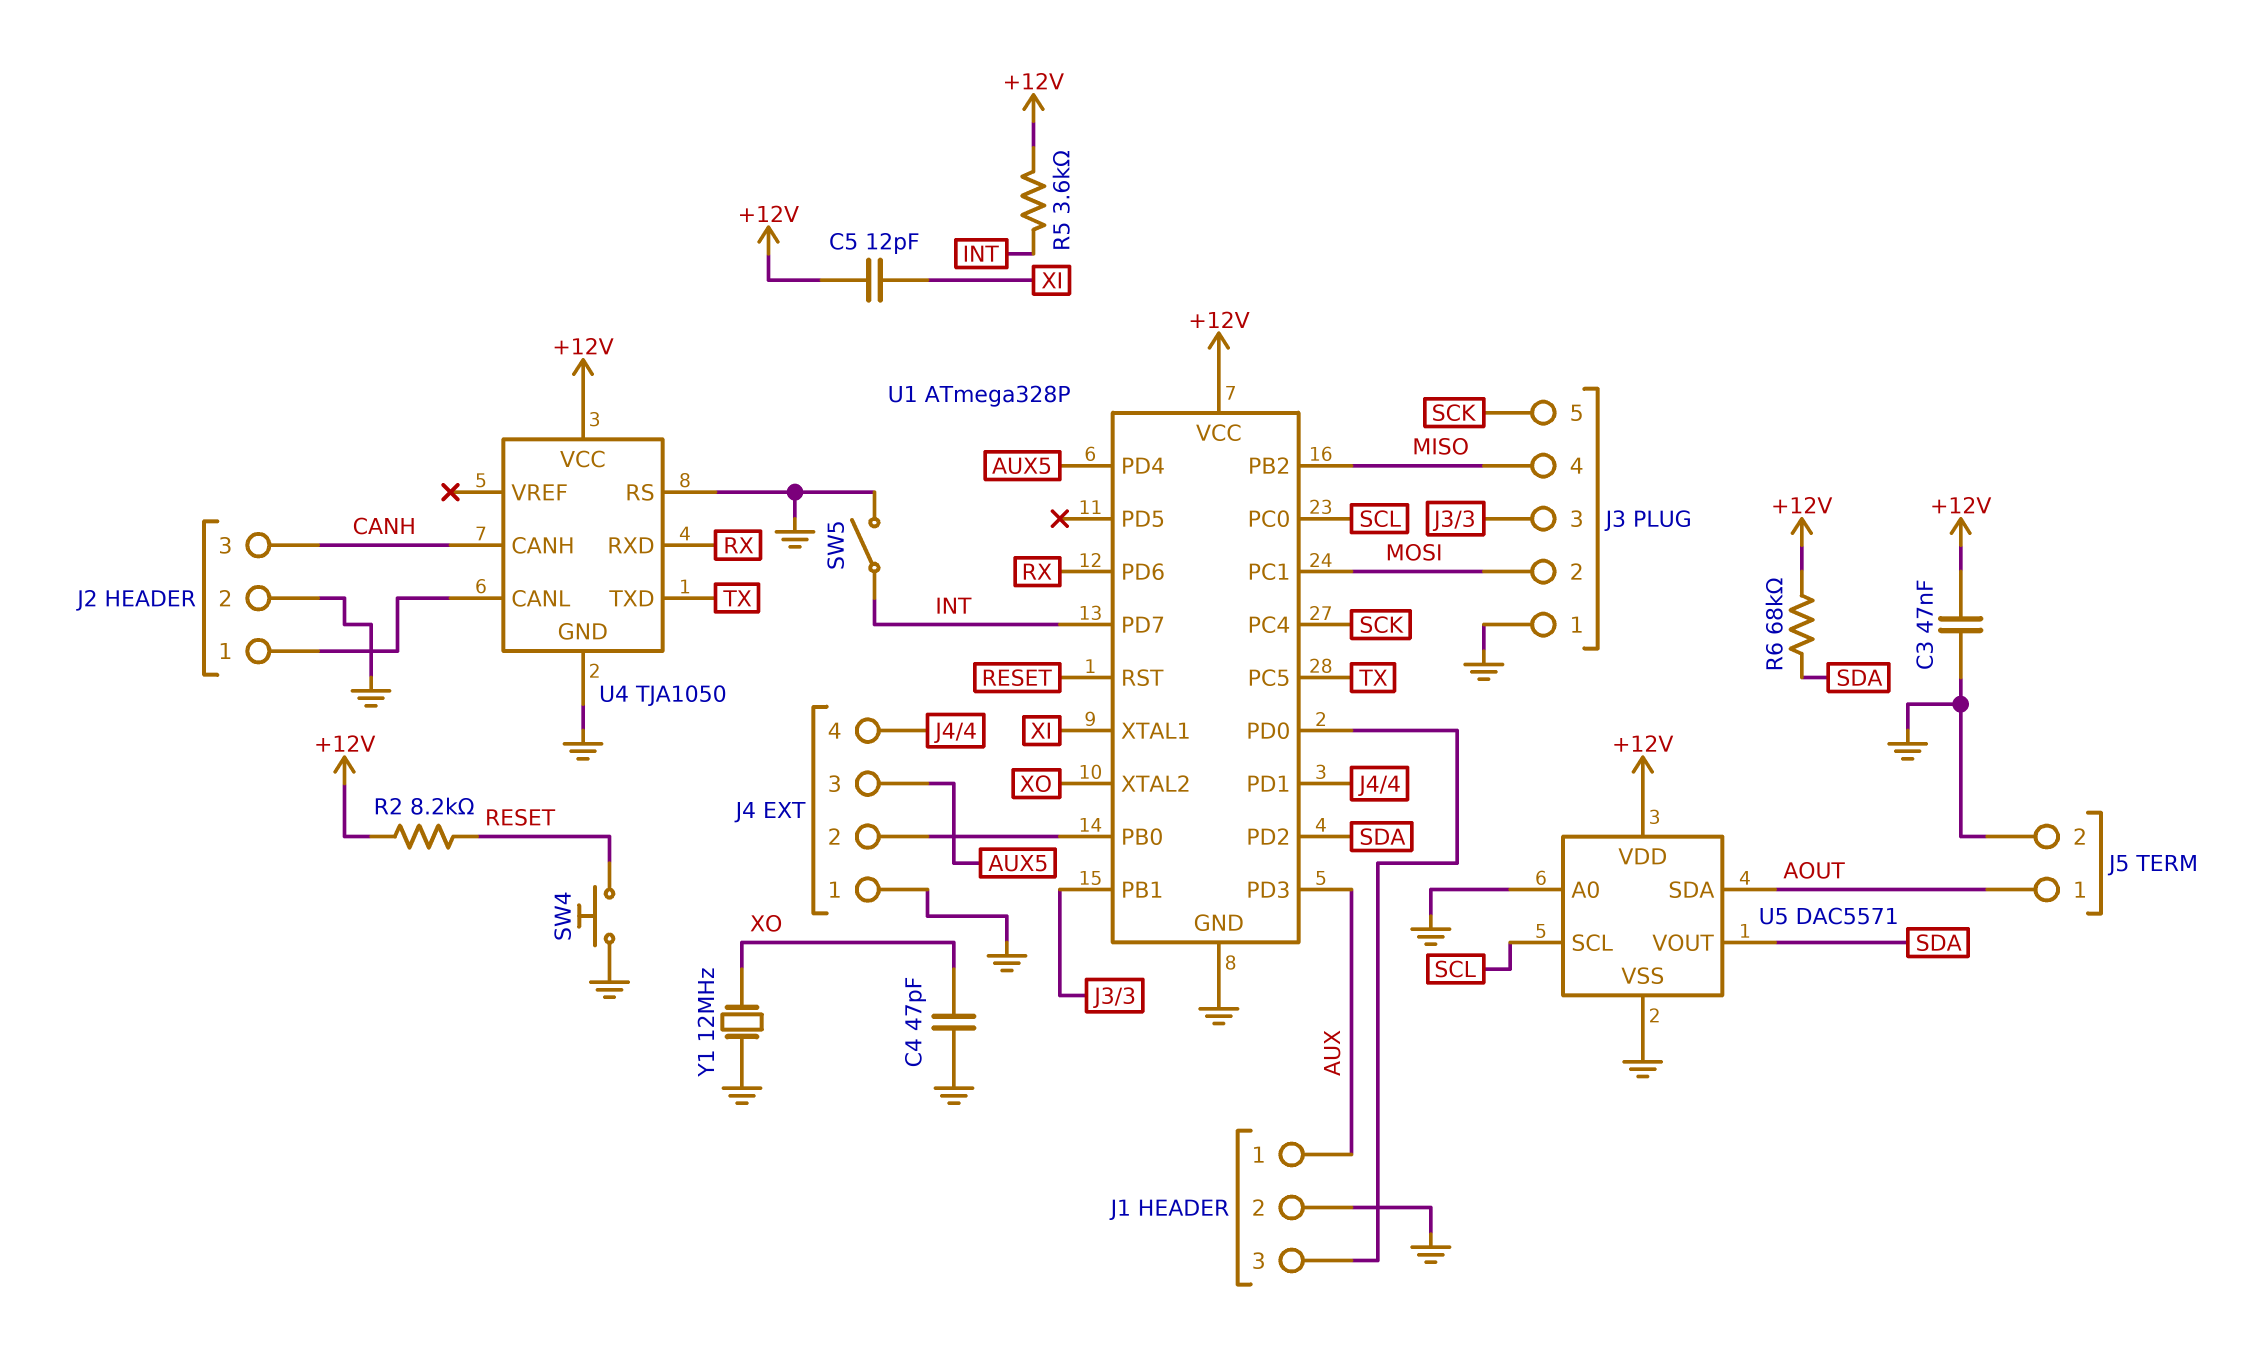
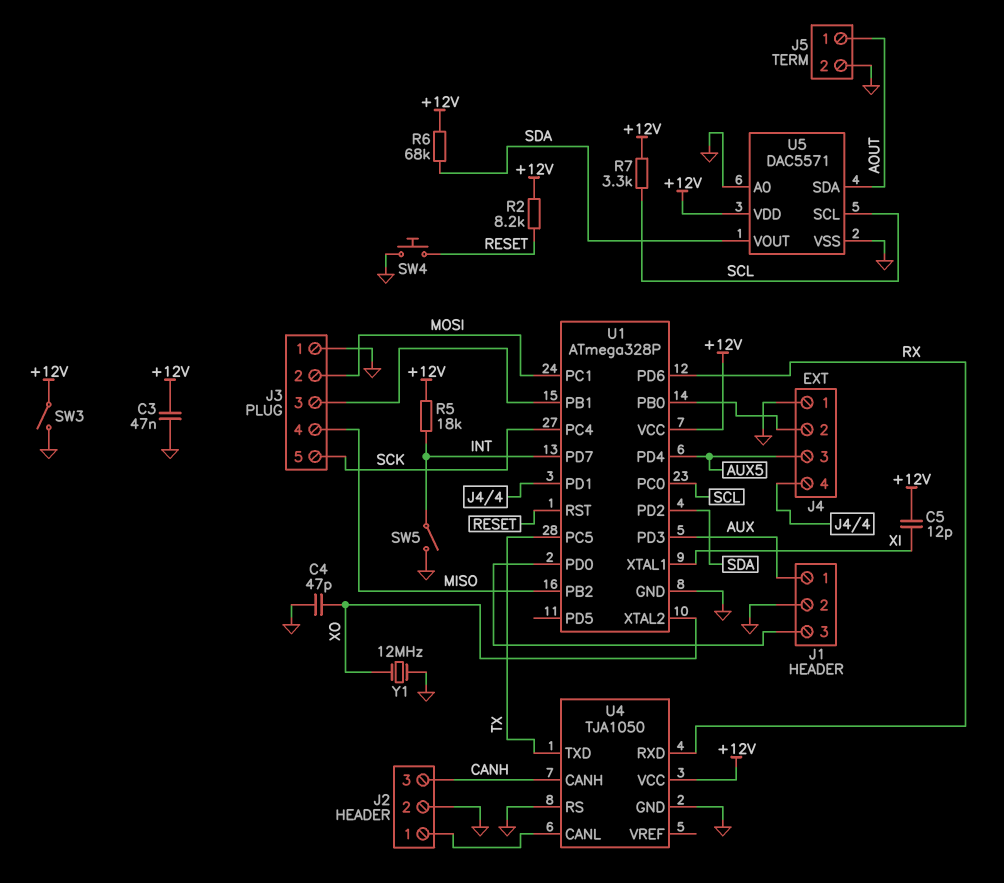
R5: 3.6k (+12V, INT) -> 18k (+12V, INT)
R7: none -> 3.3k (+12V, SCL)
SW3: none -> switch (+12V, GND)

